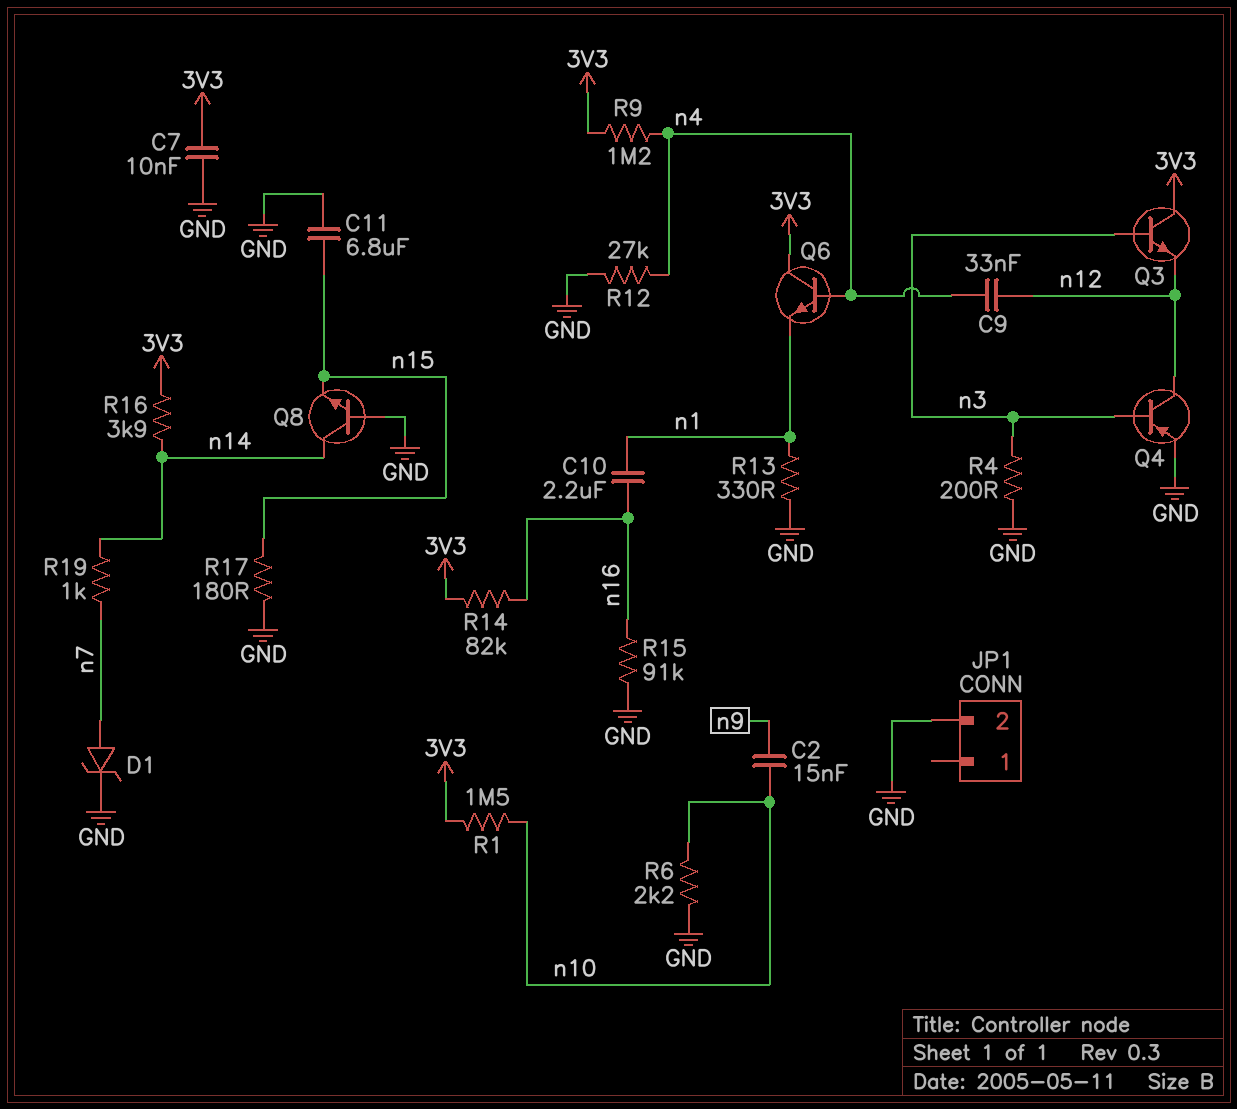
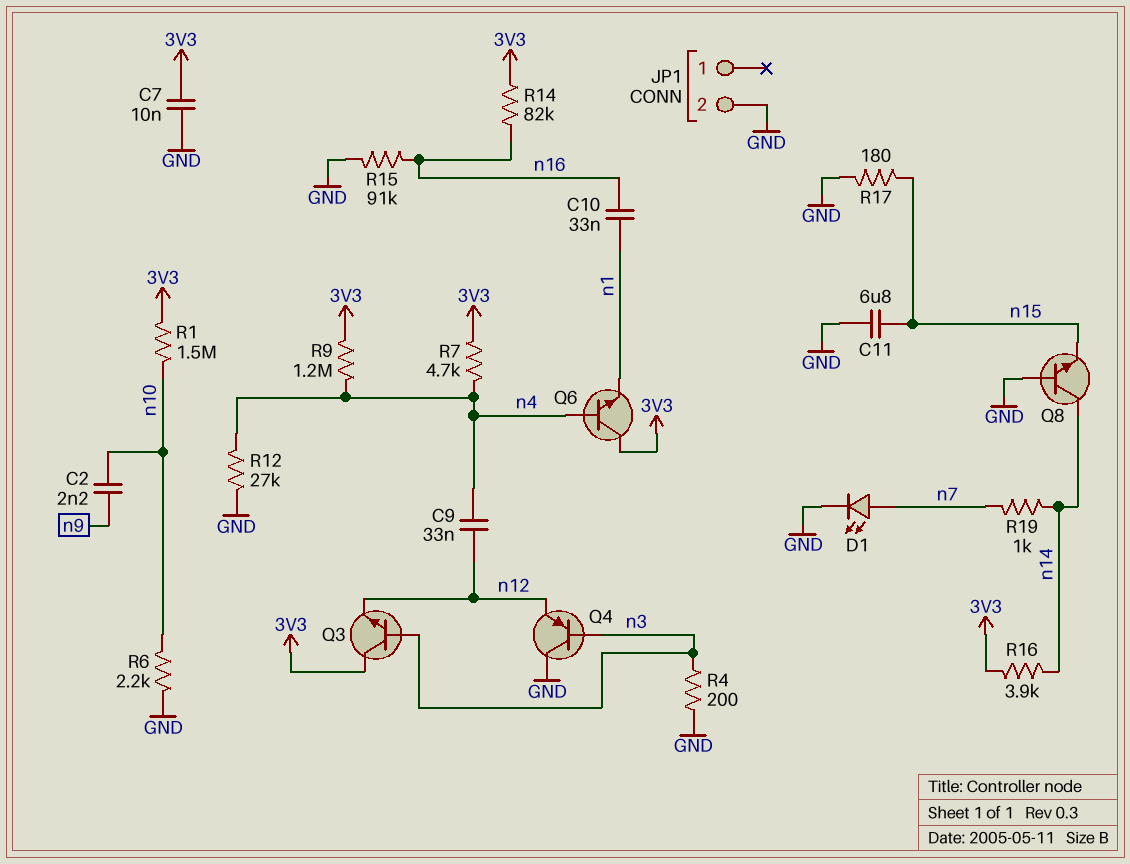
C2: 15nF (n9, n10) -> 2.2nF (n9, n10)
C10: 2.2uF (n1, n16) -> 33nF (n1, n16)
D1: zener (A n7, K GND) -> LED (A n7, K GND)
Q4: PNP (B n3, C n12, E GND) -> PNP (B n3, C GND, E n12)
R7: none -> 4.7k (3V3, n4)
R13: 330 (GND, n1) -> none

